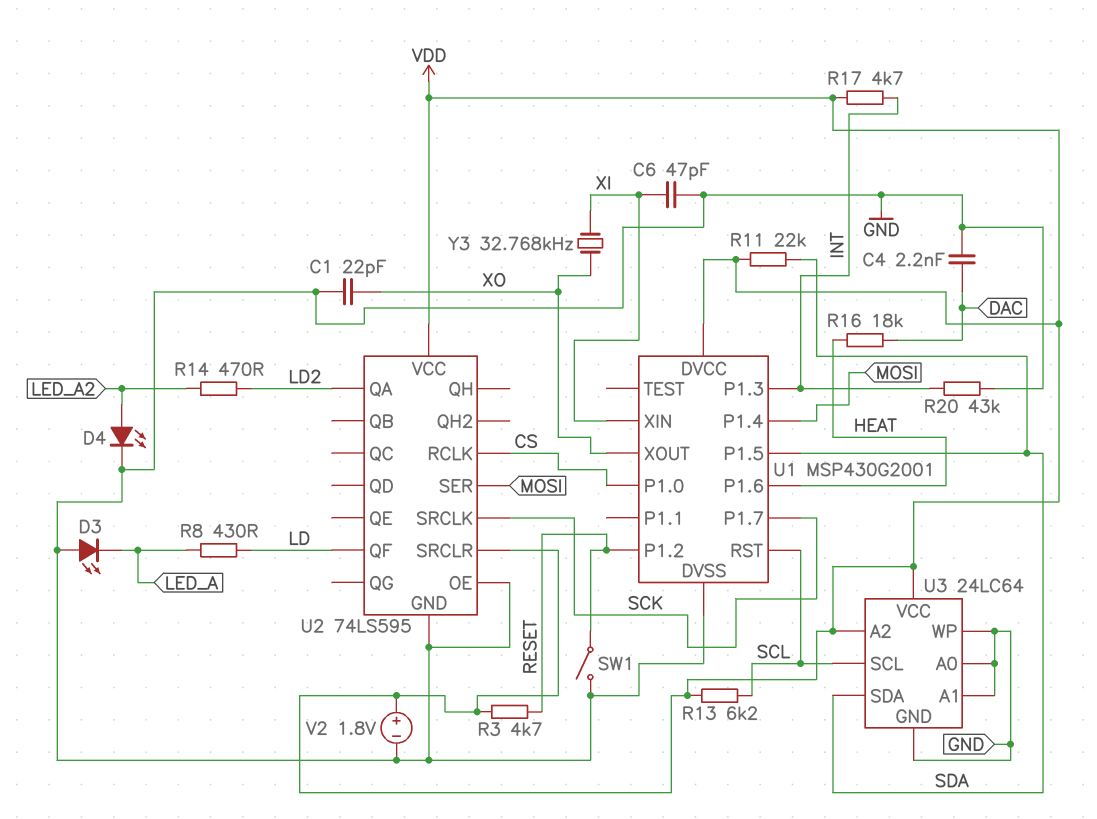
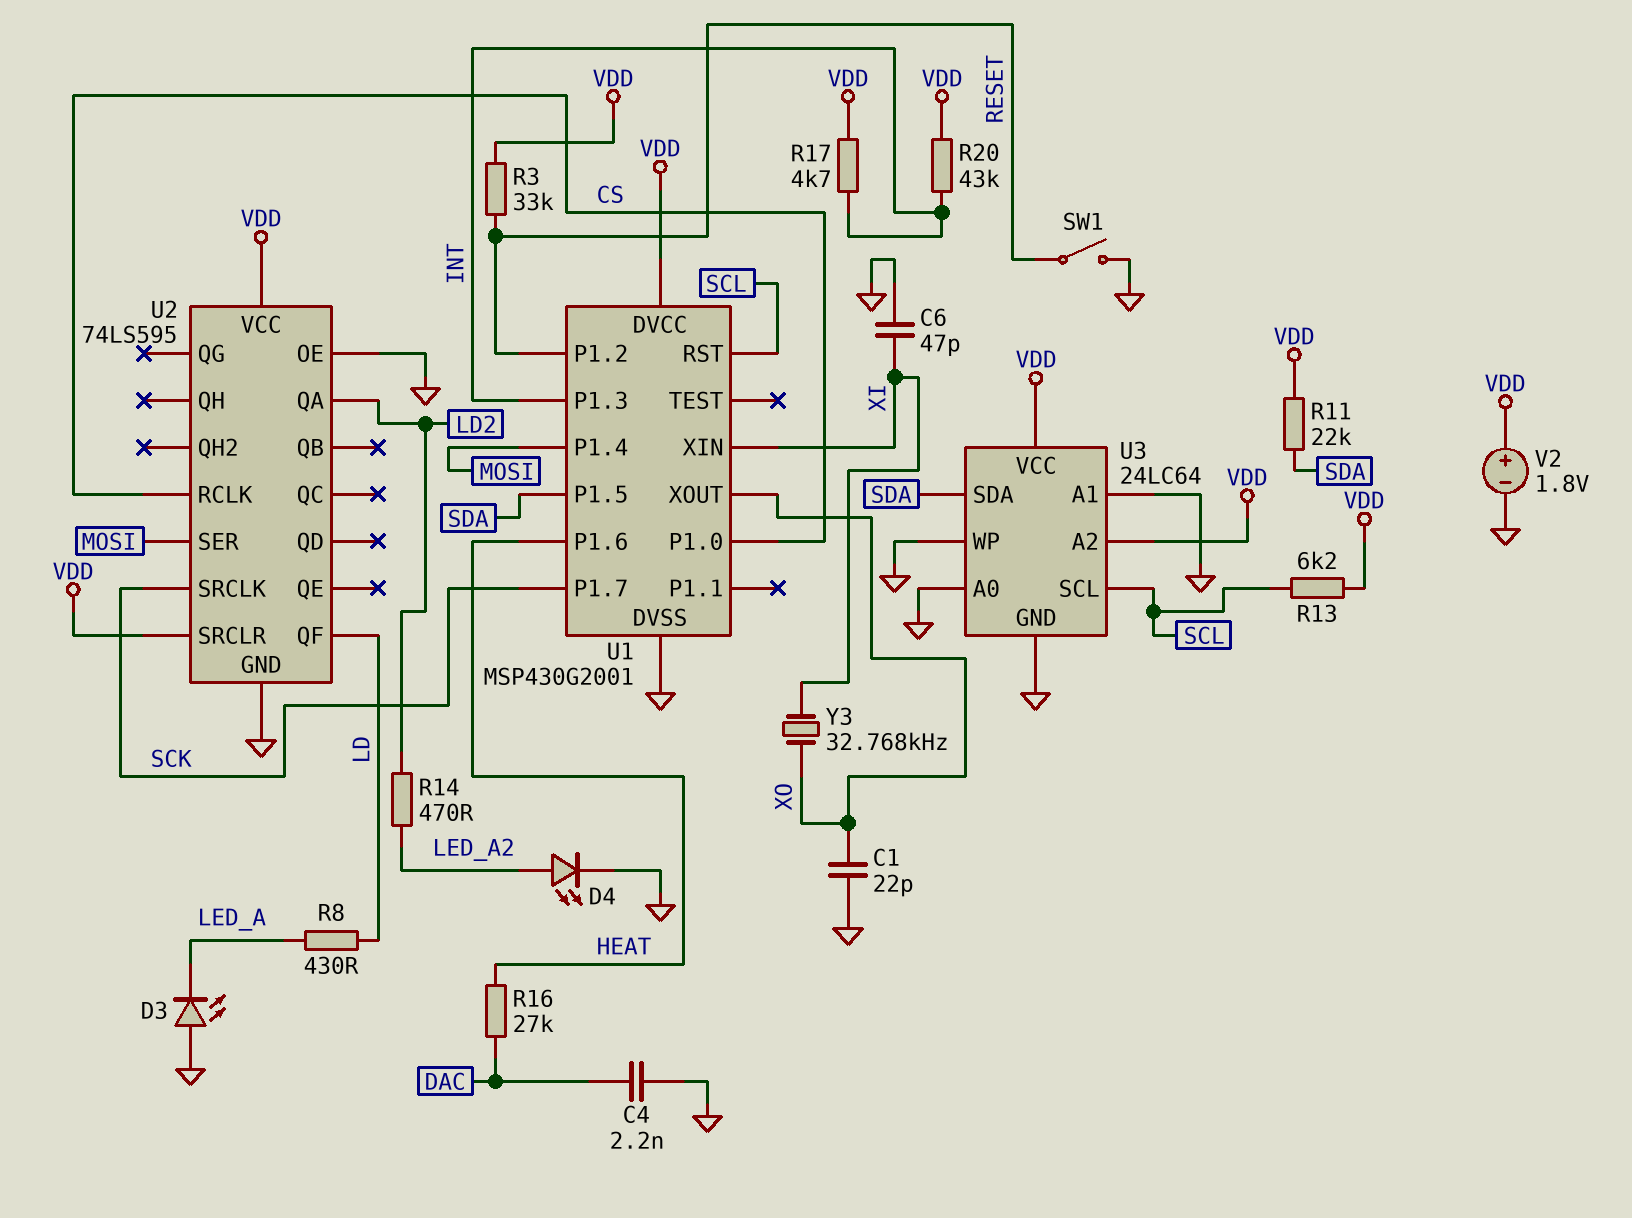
R3: 4.7k (RESET, VDD) -> 33k (RESET, VDD)
R16: 18k (DAC, HEAT) -> 27k (DAC, HEAT)
R20: 43k (GND, INT) -> 43k (INT, VDD)

